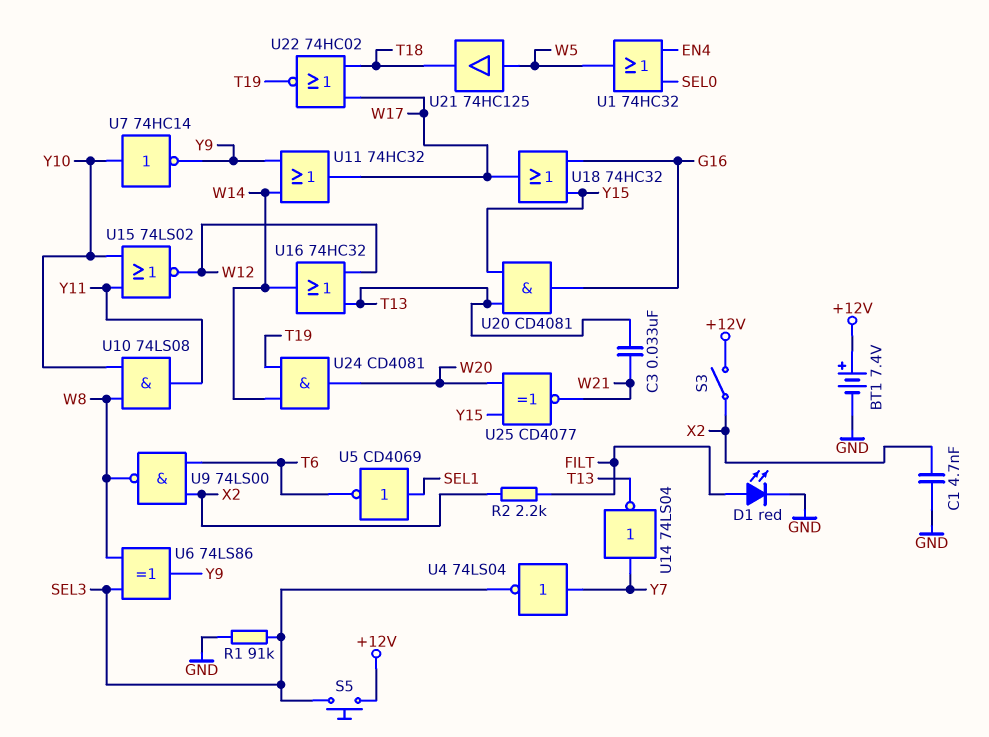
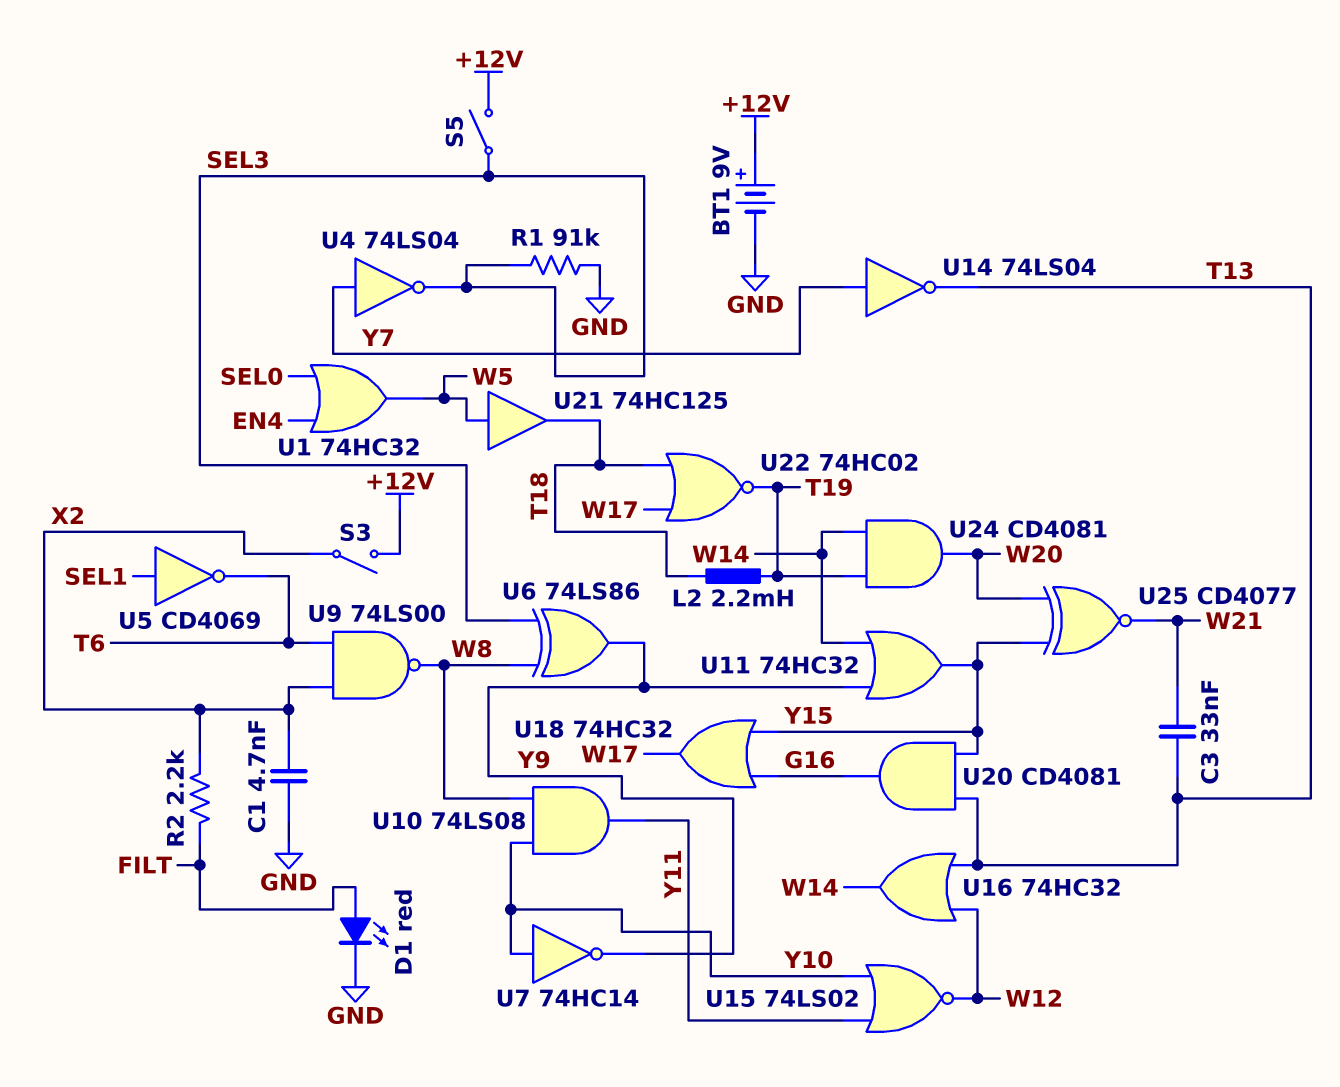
BT1: 7.4V (plus +12V, minus GND) -> 9V (plus +12V, minus GND)
L2: none -> 2.2mH (T18, T19)
S5: button (+12V, SEL3) -> switch (+12V, SEL3)
U11: OR 74HC32 (in W14, in Y9, out W17) -> OR 74HC32 (in W14, in Y9, out Y15)

